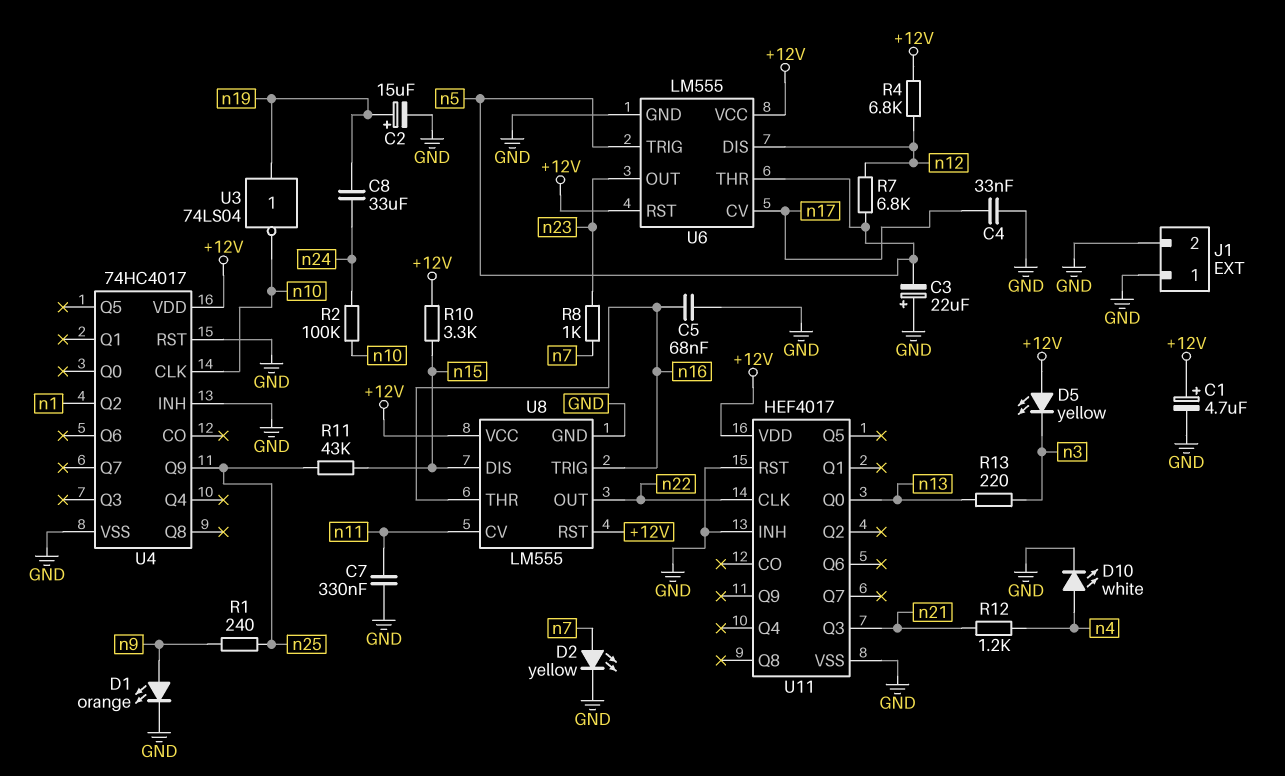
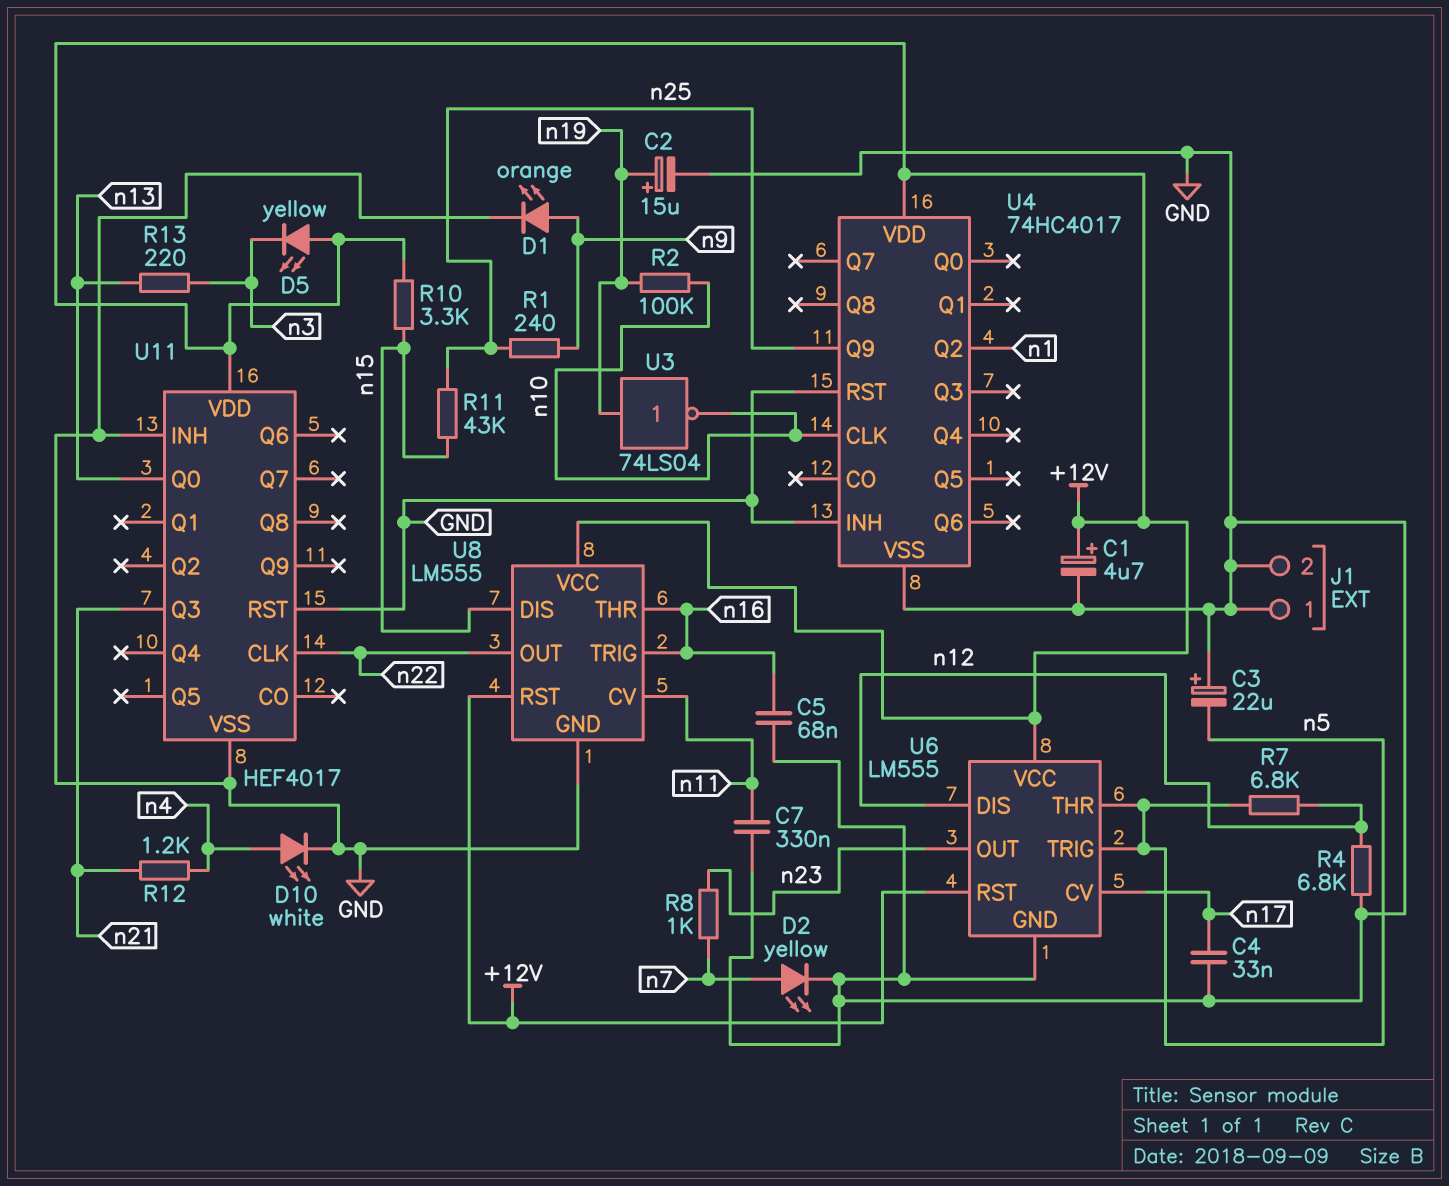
C8: 33uF (n19, n24) -> none
R2: 100k (n10, n24) -> 100k (n10, n19)
R4: 6.8k (+12V, n12) -> 6.8k (GND, n12)

